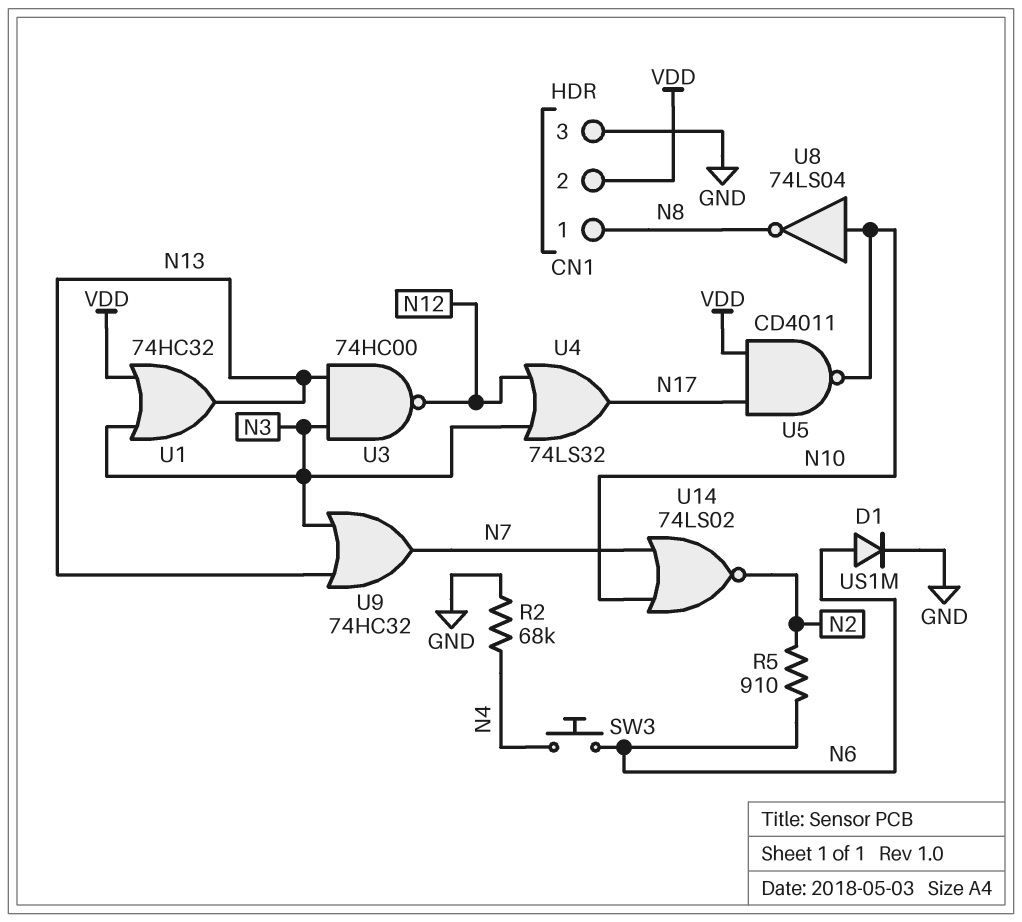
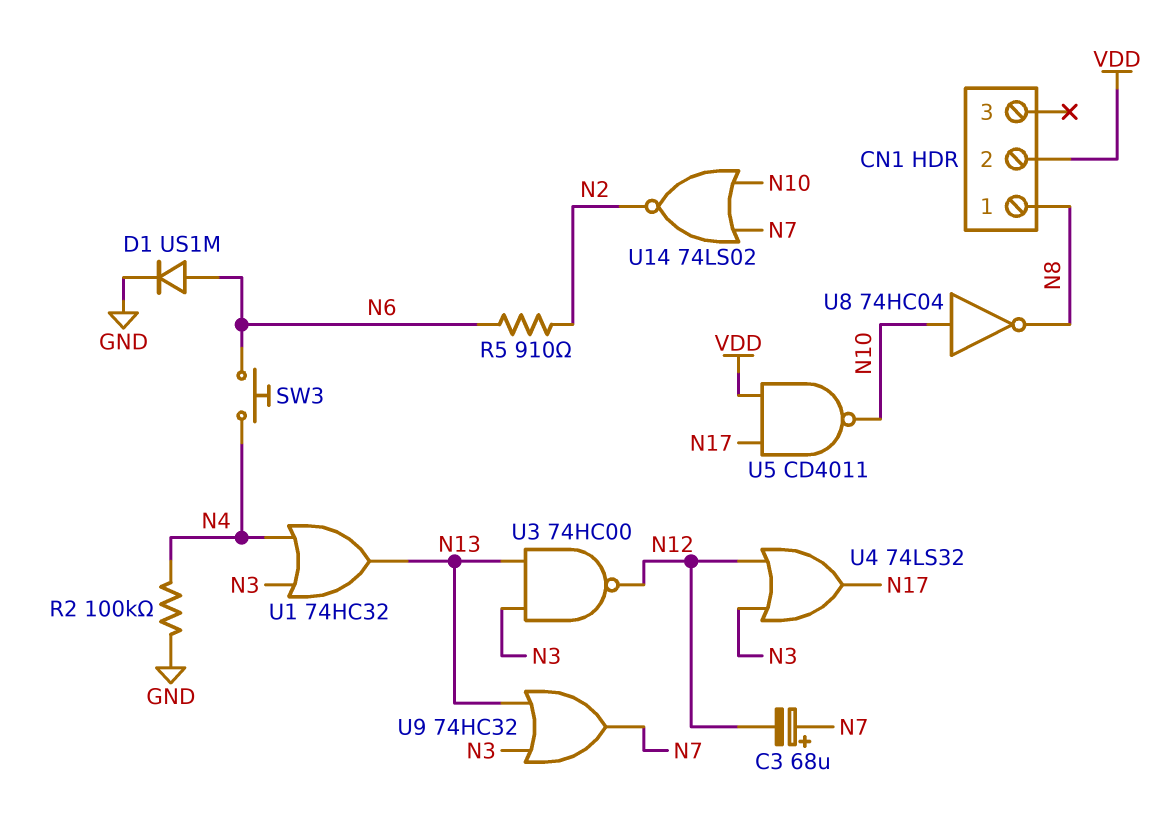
C3: none -> 68uF (plus N7, minus N12)
CN1 pin 3: GND -> none
R2: 68k (GND, N4) -> 100k (GND, N4)
U1: OR 74HC32 (in N3, in VDD, out N13) -> OR 74HC32 (in N3, in N4, out N13)
U8: NOT 74LS04 (in N10, out N8) -> NOT 74HC04 (in N10, out N8)

